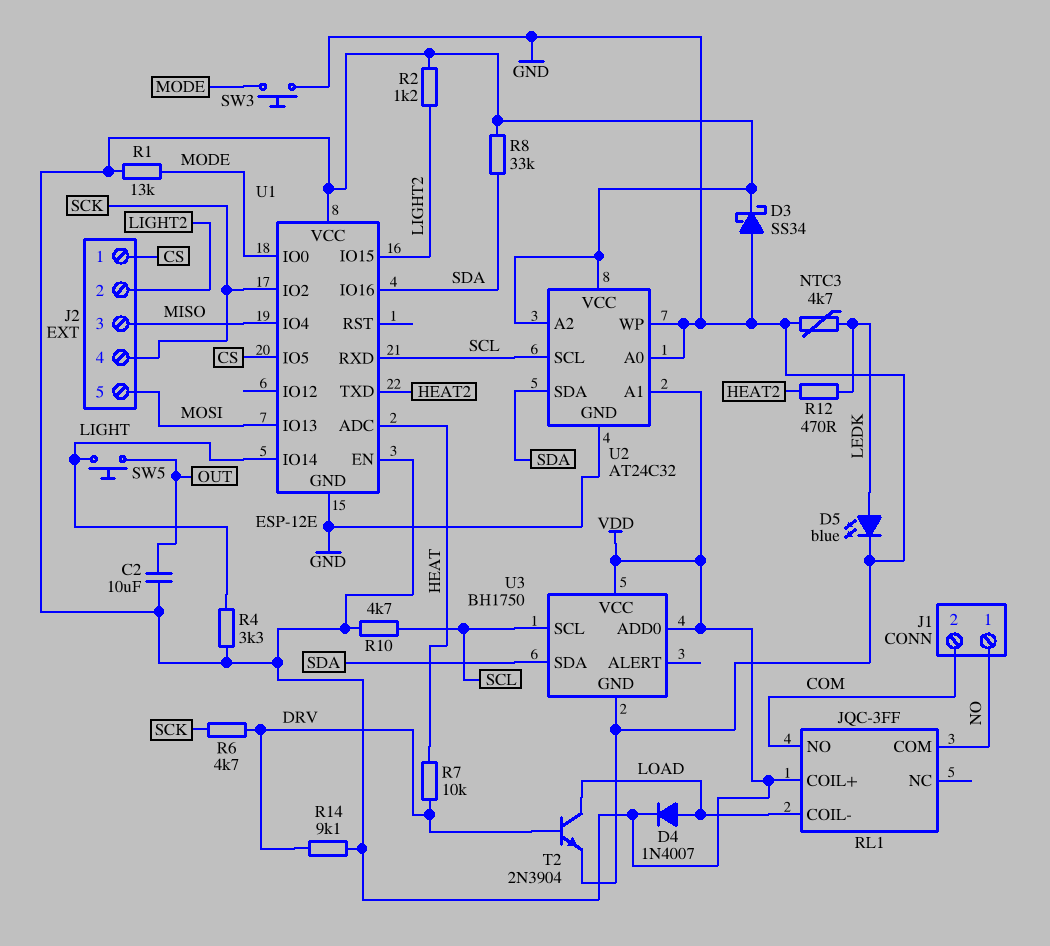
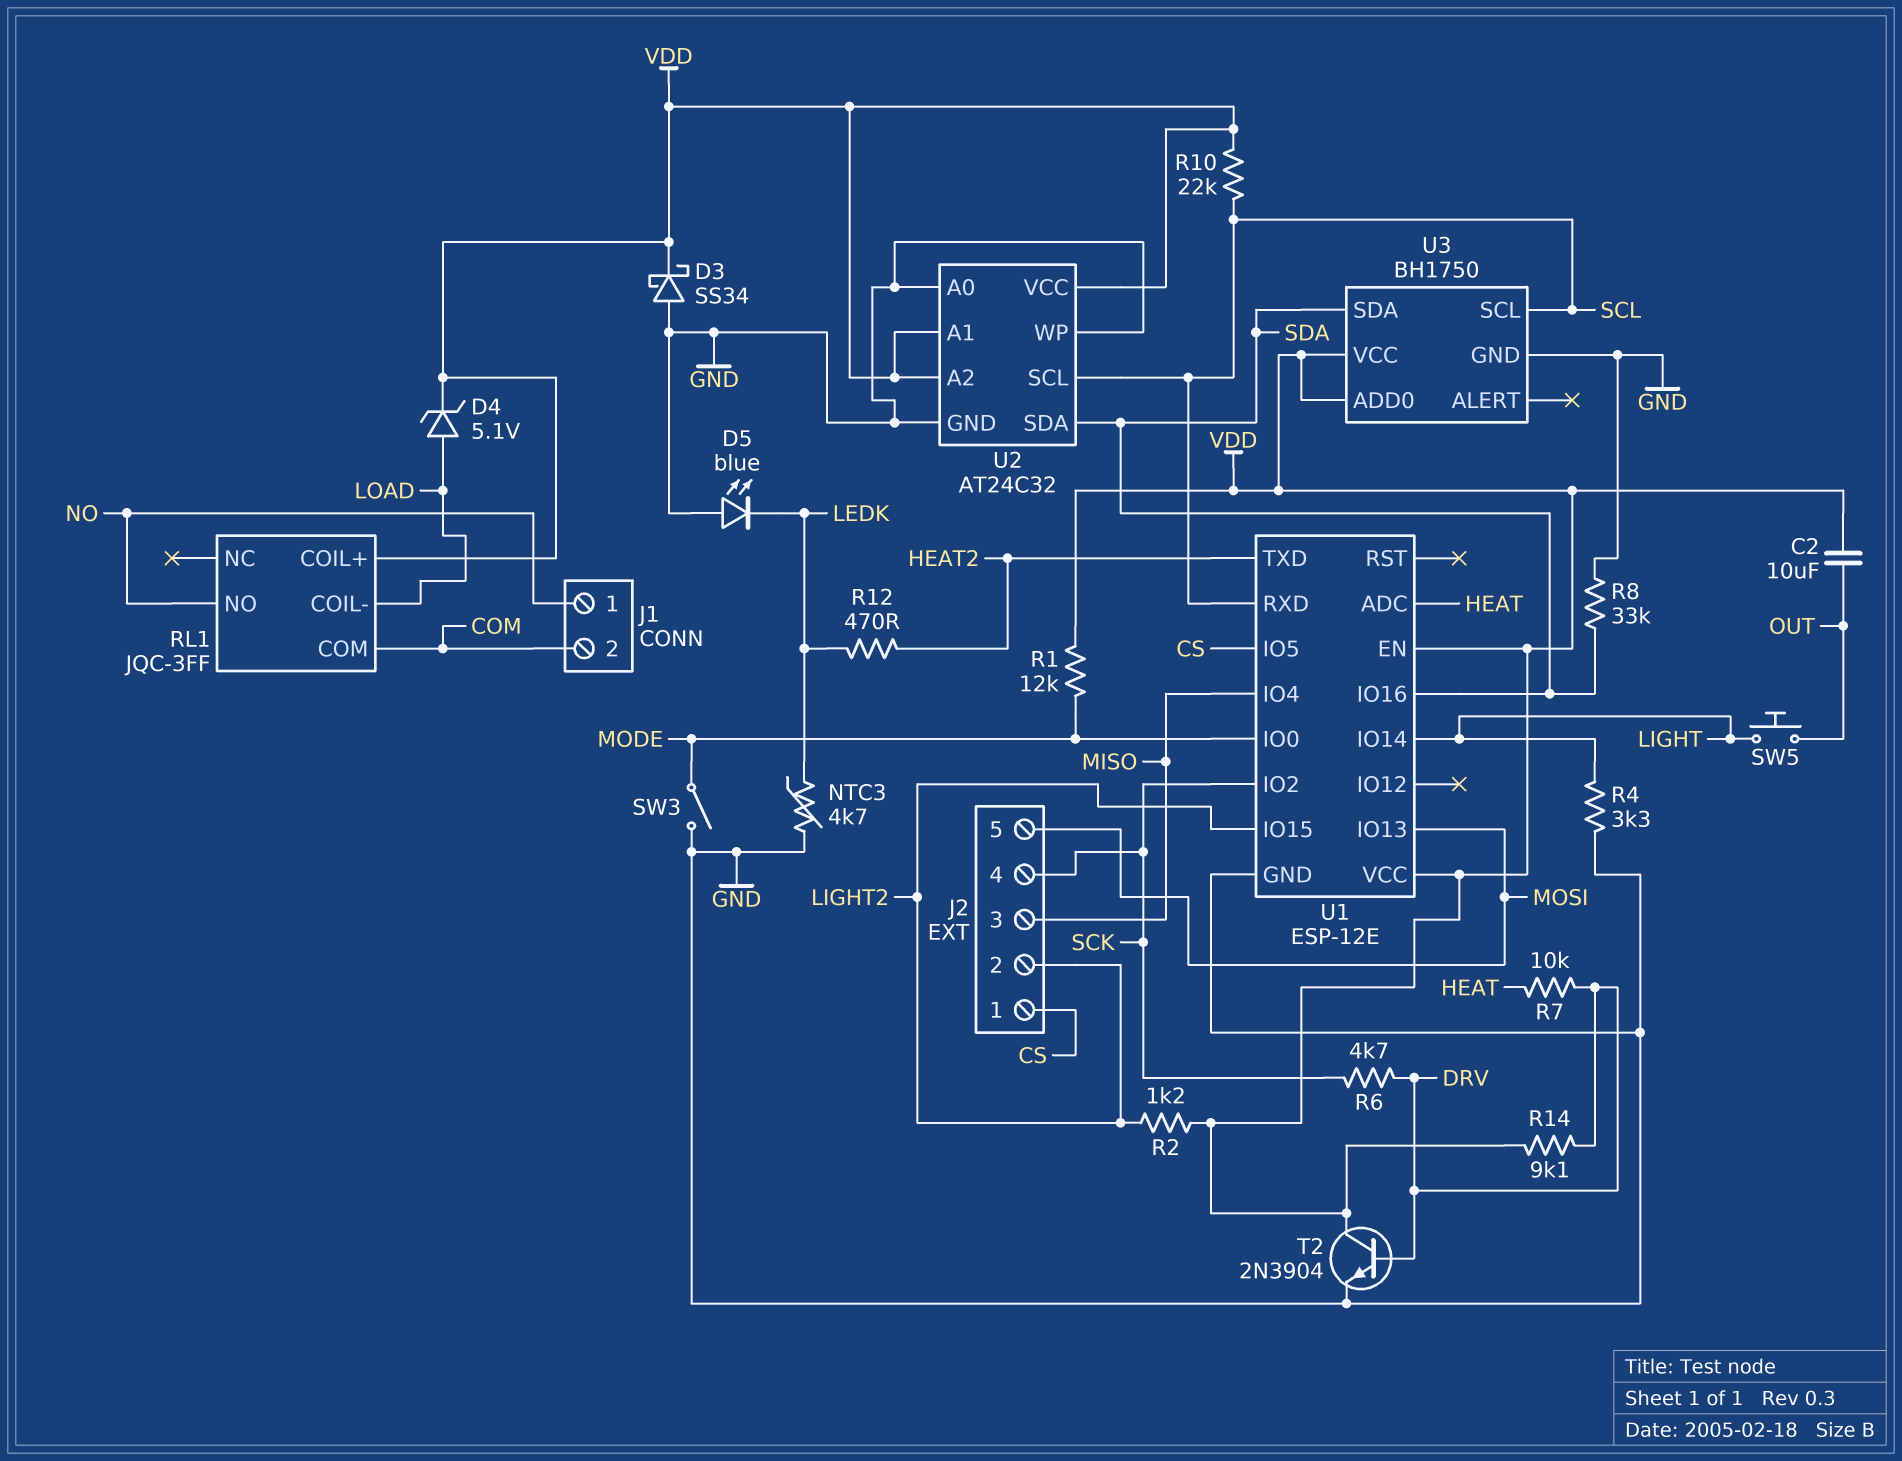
D4: diode 1N4007 (A LOAD, K VDD) -> zener 5.1V (A LOAD, K VDD)
D5: LED blue (A LEDK, K GND) -> LED blue (A GND, K LEDK)
R1: 13k (MODE, VDD) -> 12k (MODE, VDD)
R4: 3.3k (LIGHT, VDD) -> 3.3k (GND, LIGHT)
R8: 33k (SDA, VDD) -> 33k (GND, SDA)
R10: 4.7k (SCL, VDD) -> 22k (SCL, VDD)
RL1 pin COM: NO -> COM
RL1 pin NO: COM -> NO
SW3: button (GND, MODE) -> switch (GND, MODE)
T2: NPN 2N3904 (B DRV, C LOAD, E GND) -> NPN 2N3904 (B DRV, C VDD, E GND)

